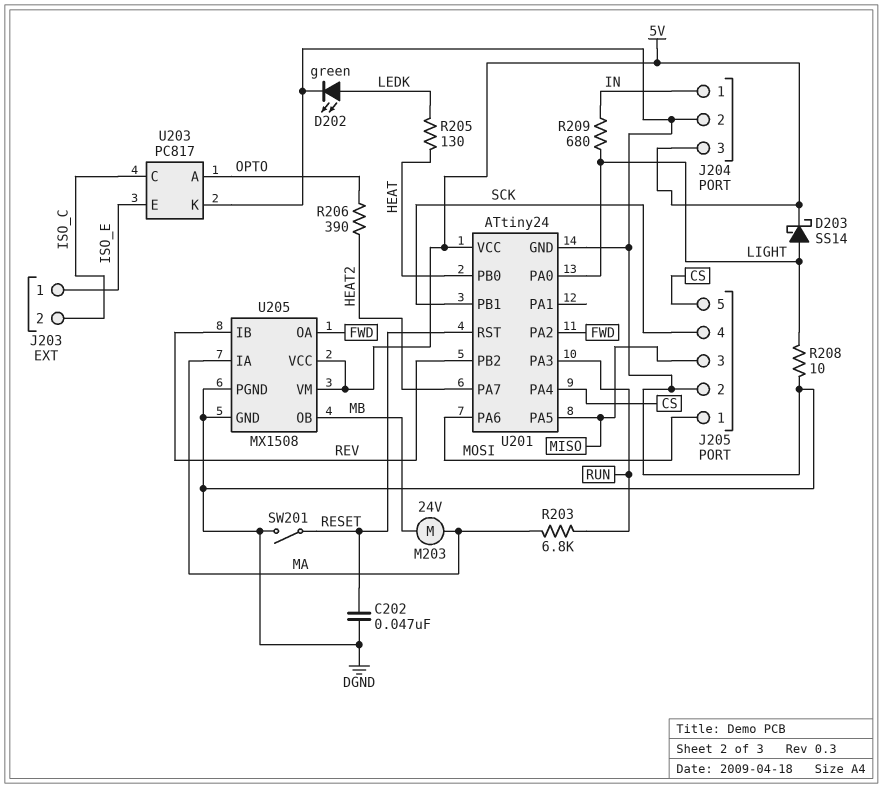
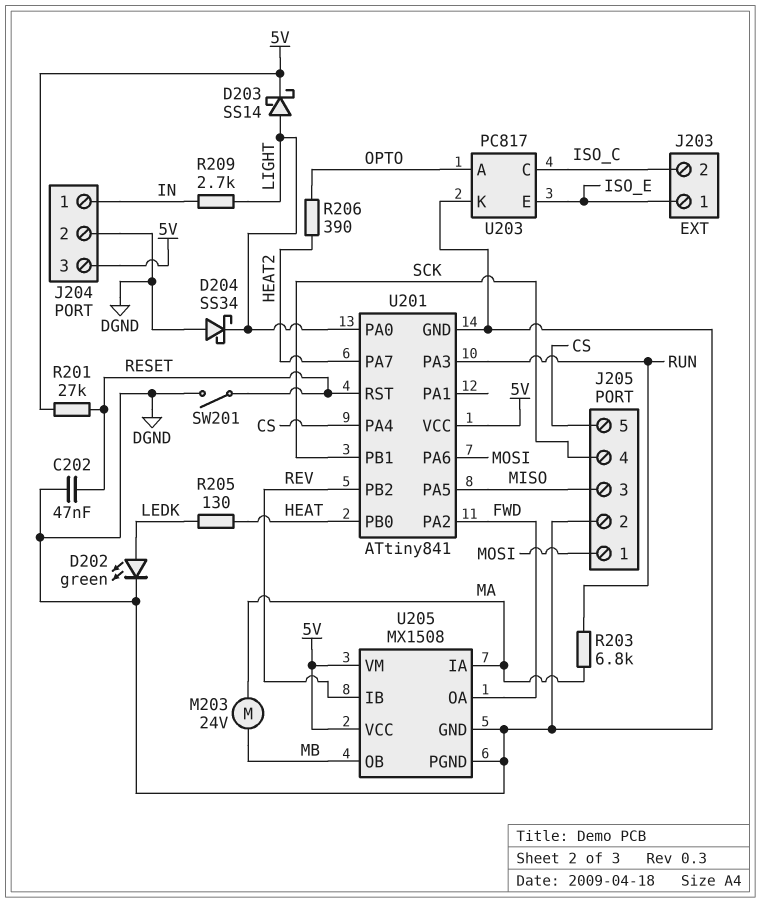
D204: none -> schottky SS34 (A DGND, K LIGHT)
R201: none -> 27k (5V, RESET)
R208: 10 (DGND, LIGHT) -> none
R209: 680 (IN, LIGHT) -> 2.7k (IN, LIGHT)
U201: ATtiny24 -> ATtiny841

